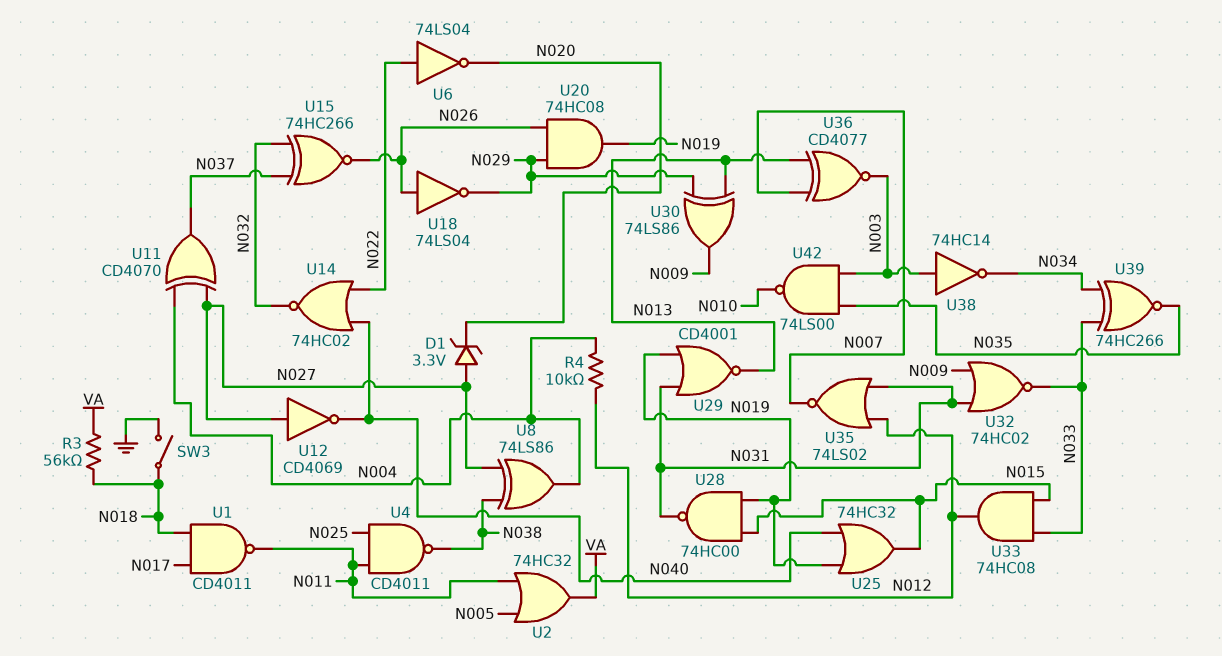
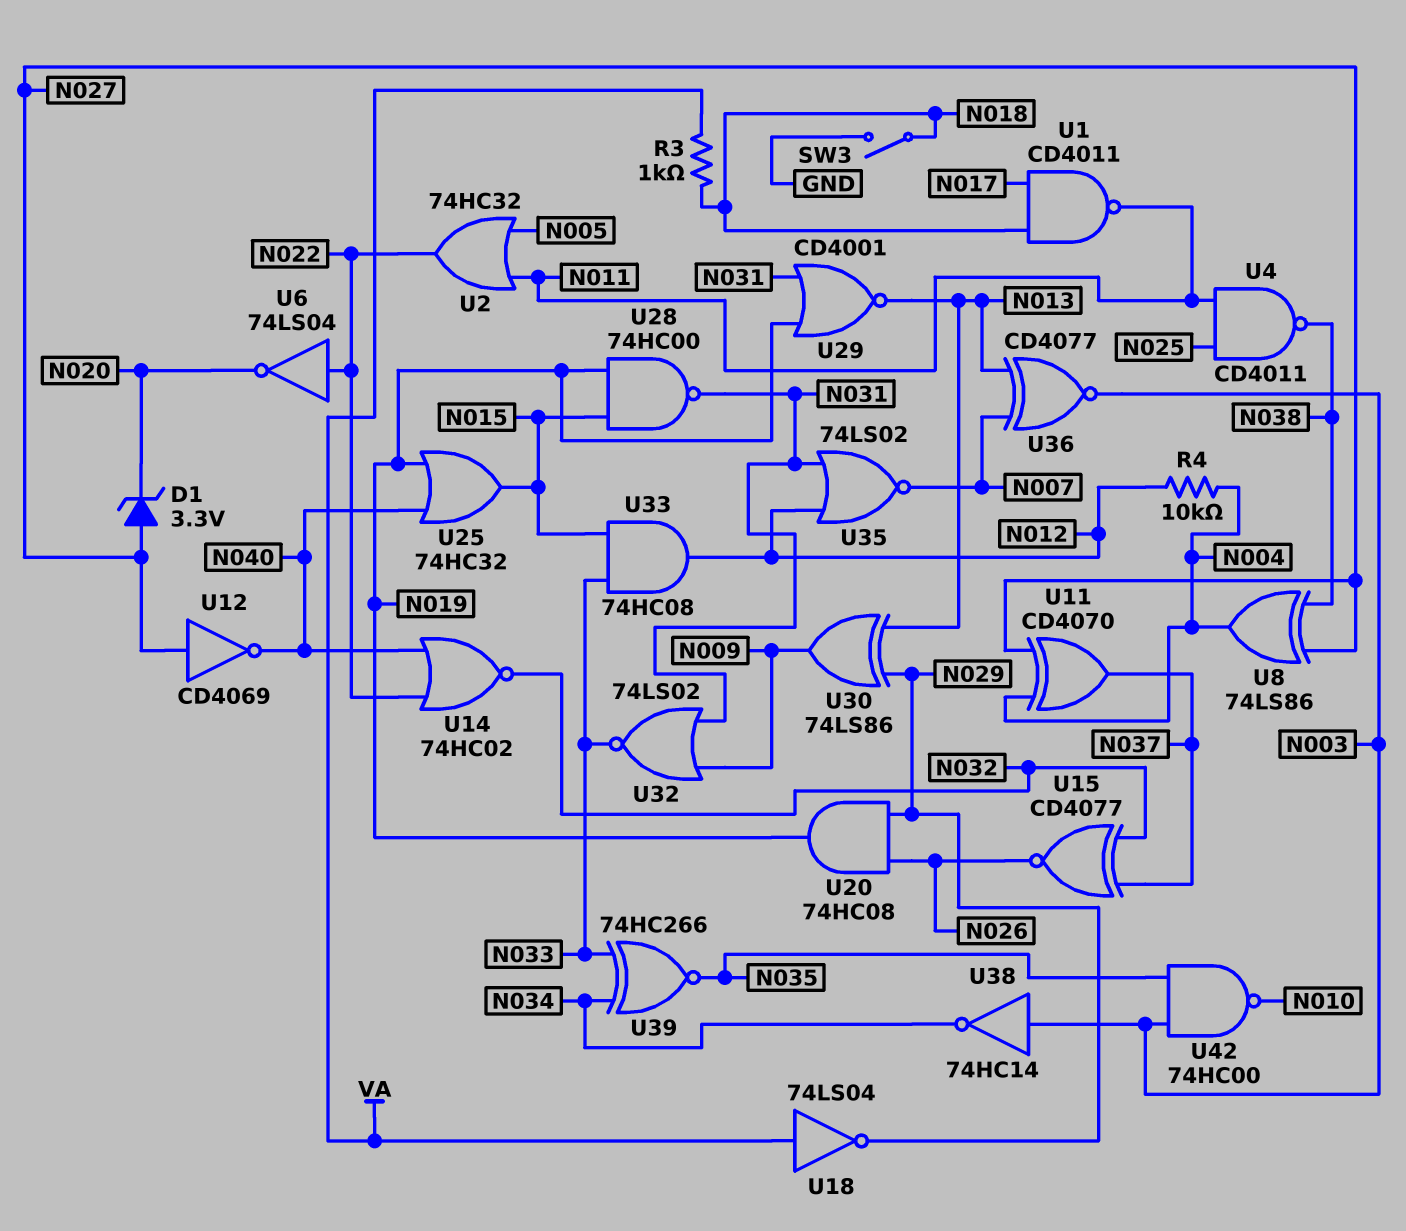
R3: 56k (N018, VA) -> 1k (N018, VA)
U2: OR 74HC32 (in N005, in N011, out VA) -> OR 74HC32 (in N005, in N011, out N022)
U15: XNOR 74HC266 (in N032, in N037, out N026) -> XNOR CD4077 (in N032, in N037, out N026)
U18: NOT 74LS04 (in N026, out N029) -> NOT 74LS04 (in VA, out N029)
U32: NOR 74HC02 (in N009, in N031, out N033) -> NOR 74LS02 (in N009, in N031, out N033)
U42: NAND 74LS00 (in N003, in N035, out N010) -> NAND 74HC00 (in N003, in N035, out N010)

